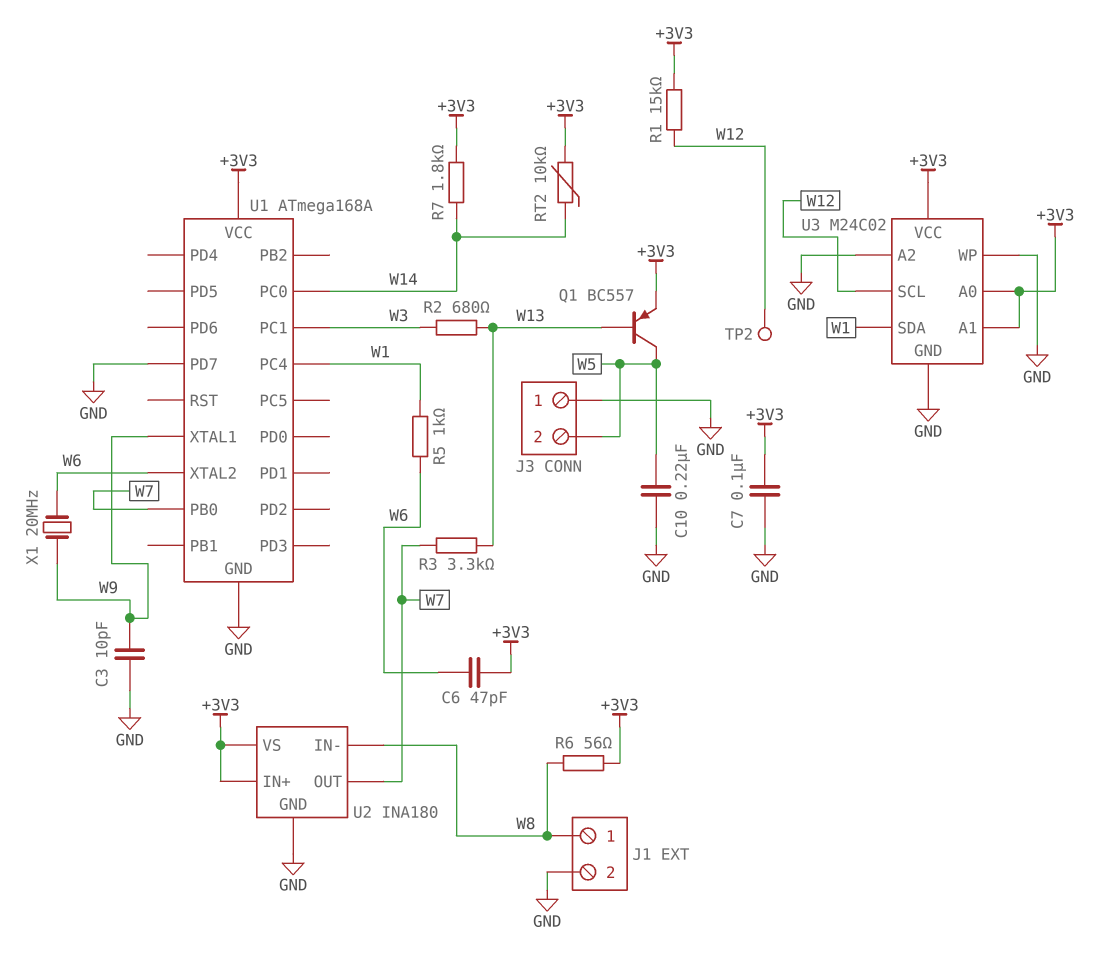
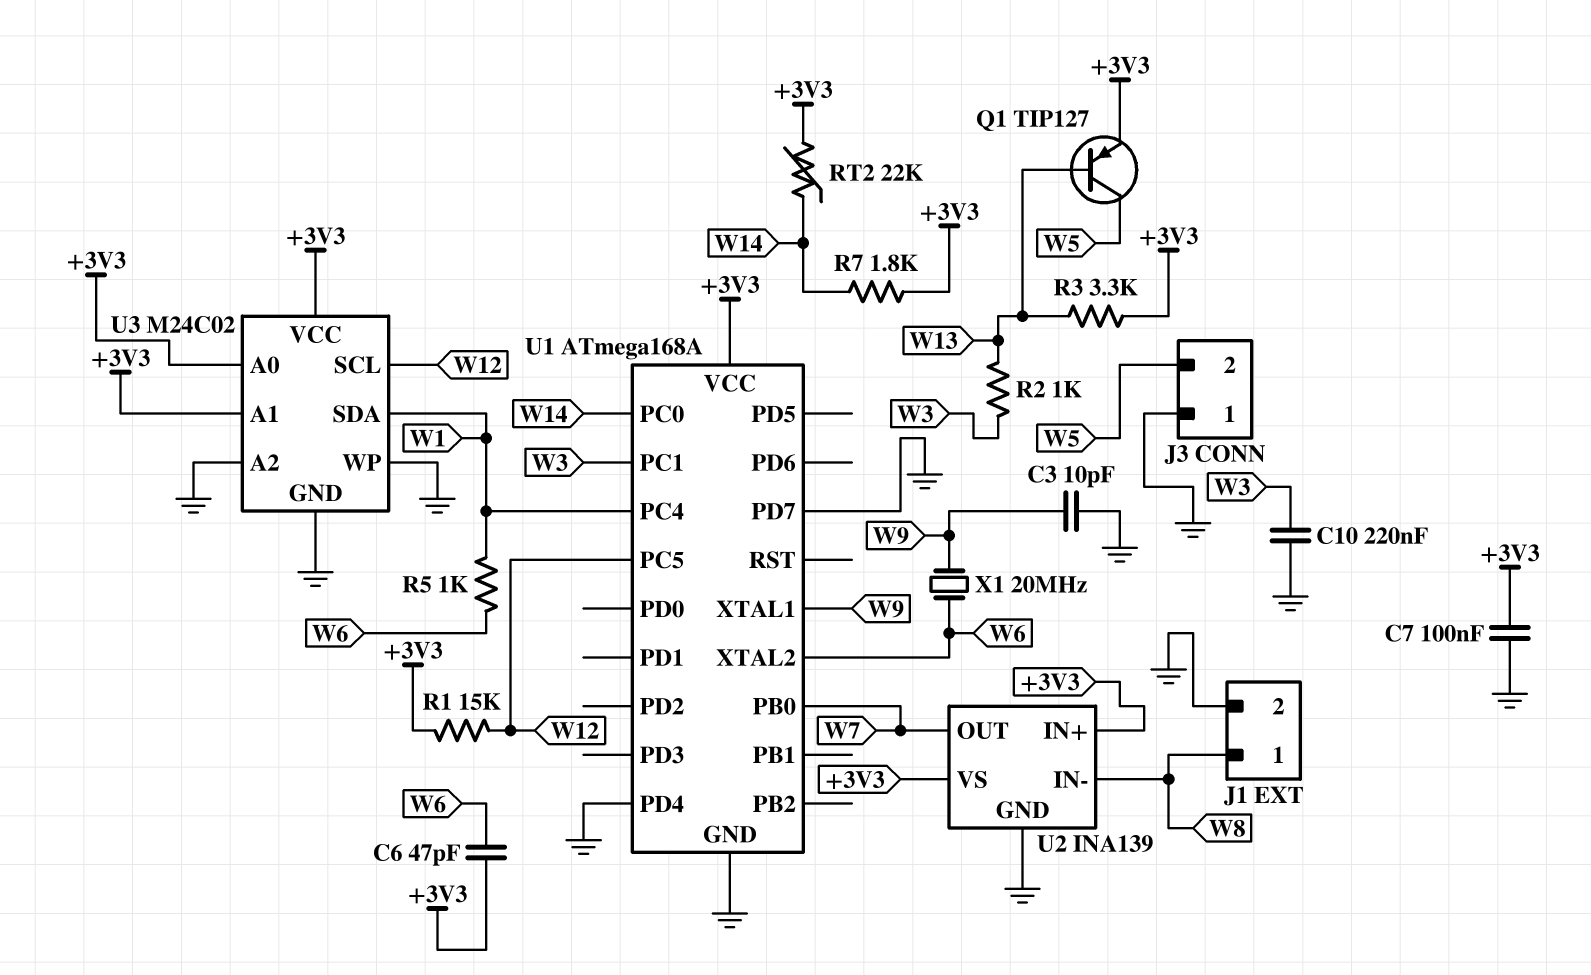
C10: 220nF (GND, W5) -> 220nF (GND, W3)
Q1: PNP BC557 (B W13, C W5, E +3V3) -> PNP TIP127 (B W13, C W5, E +3V3)
R2: 680 (W3, W13) -> 1k (W3, W13)
R3: 3.3k (W7, W13) -> 3.3k (+3V3, W13)
R6: 56 (+3V3, W8) -> none
RT2: 10k (+3V3, W14) -> 22k (+3V3, W14)
TP2: test point (W12) -> none
U1 pin PC5: none -> W12
U1 pin PD4: none -> GND
U2: INA180 -> INA139

